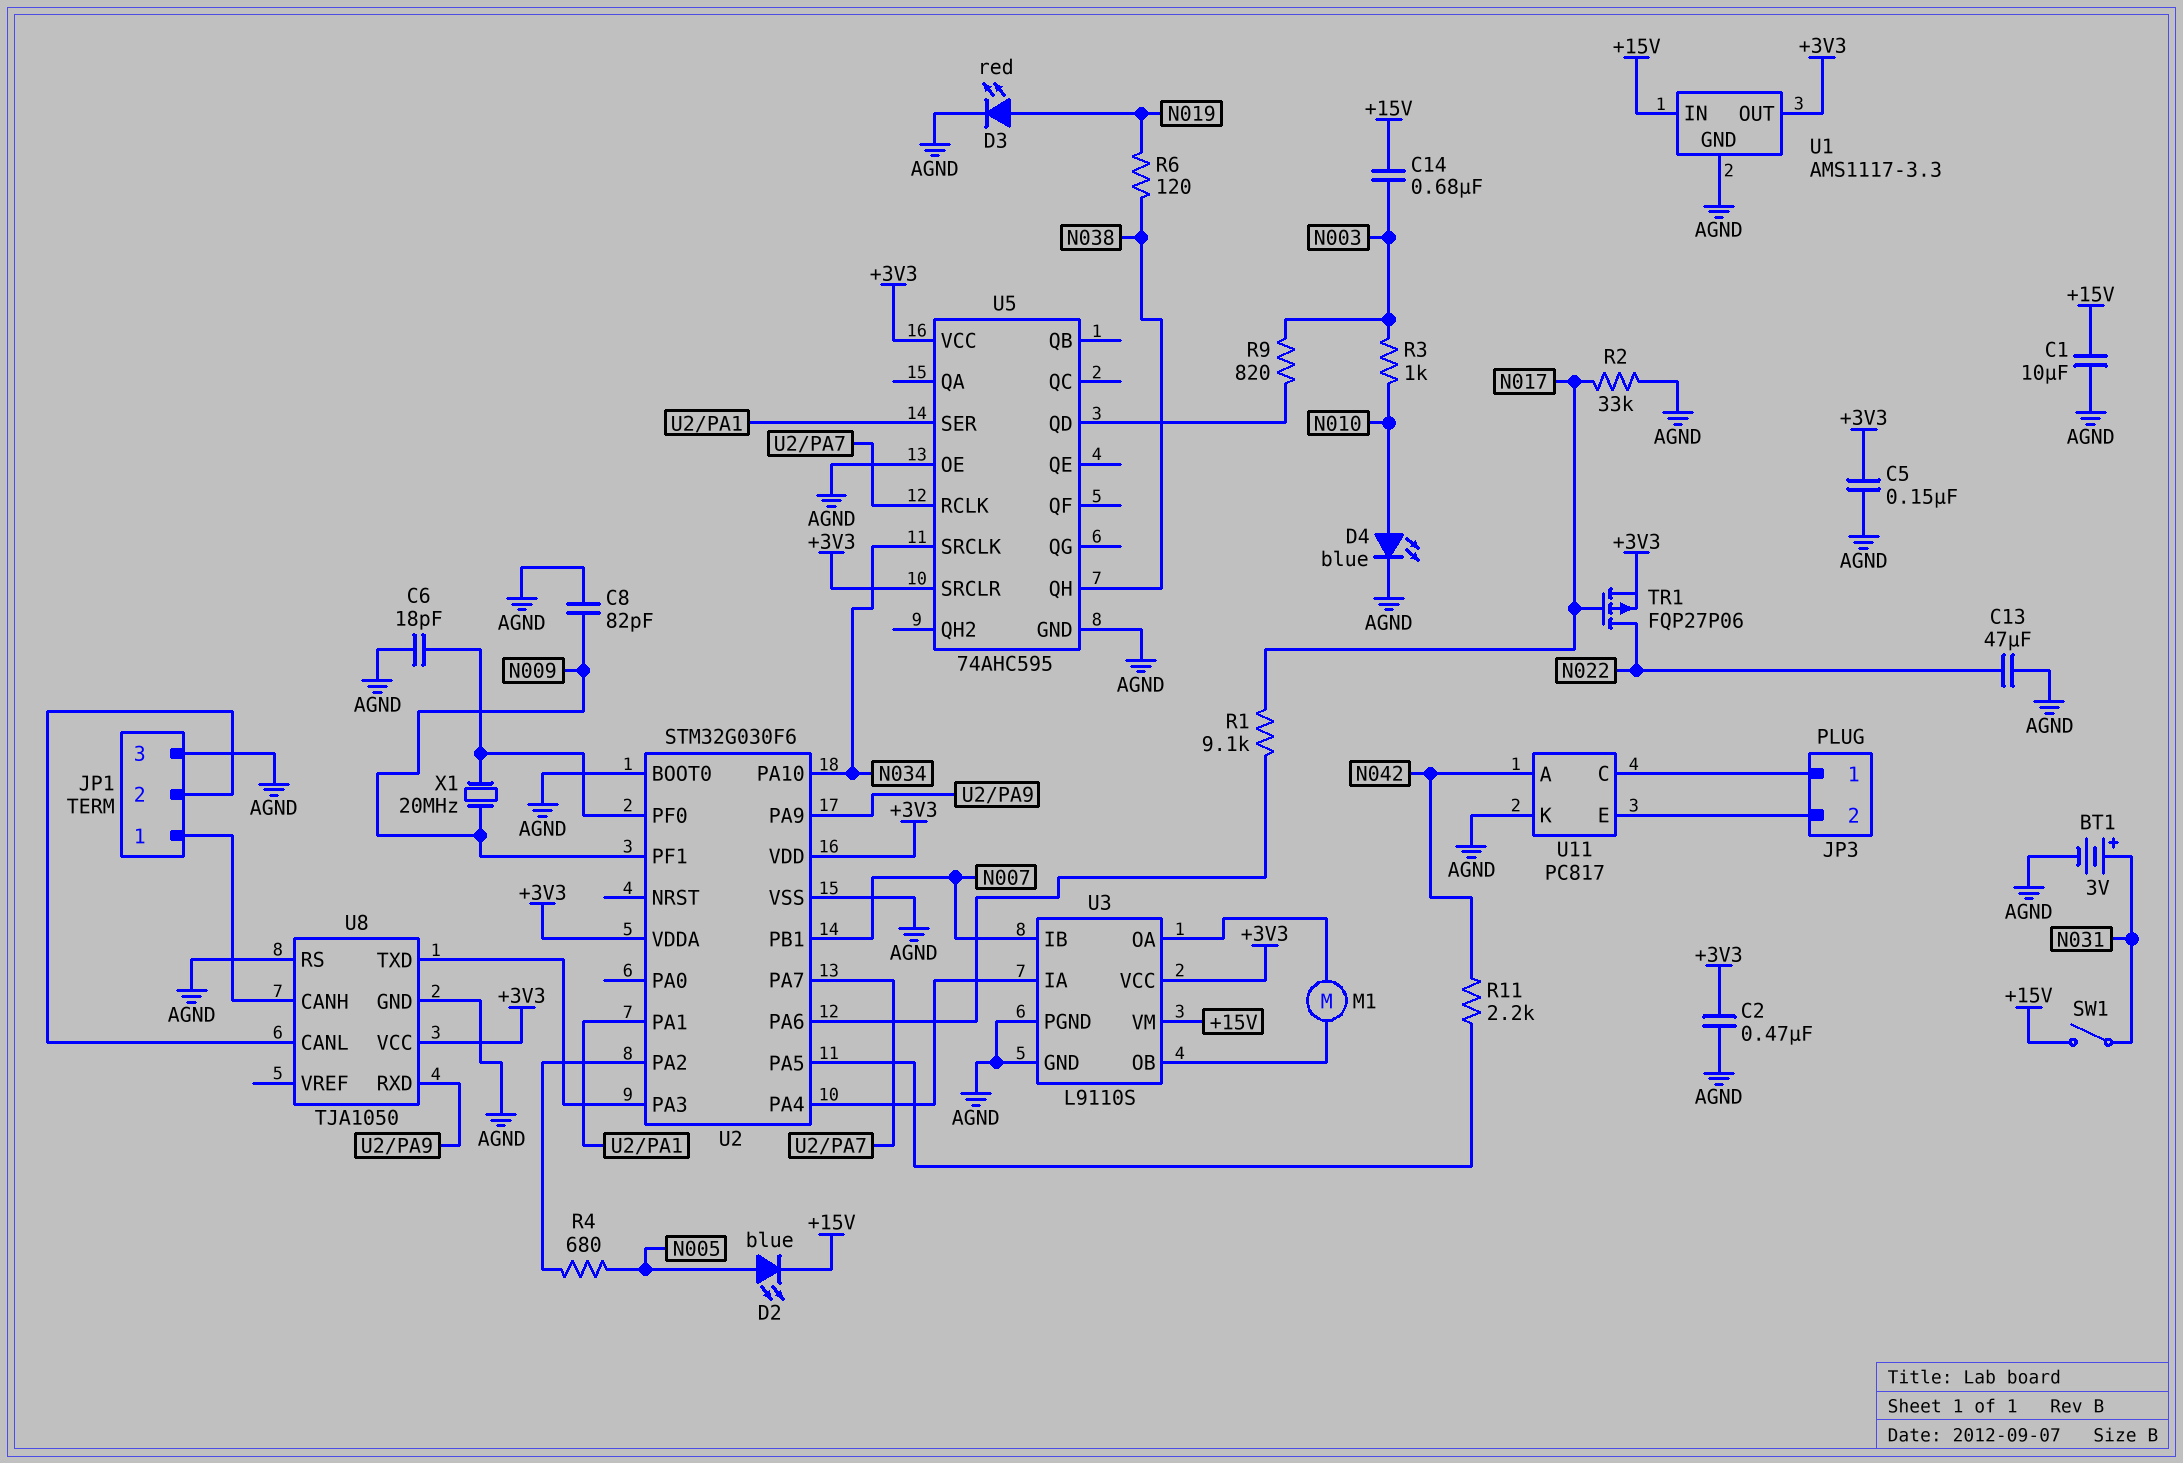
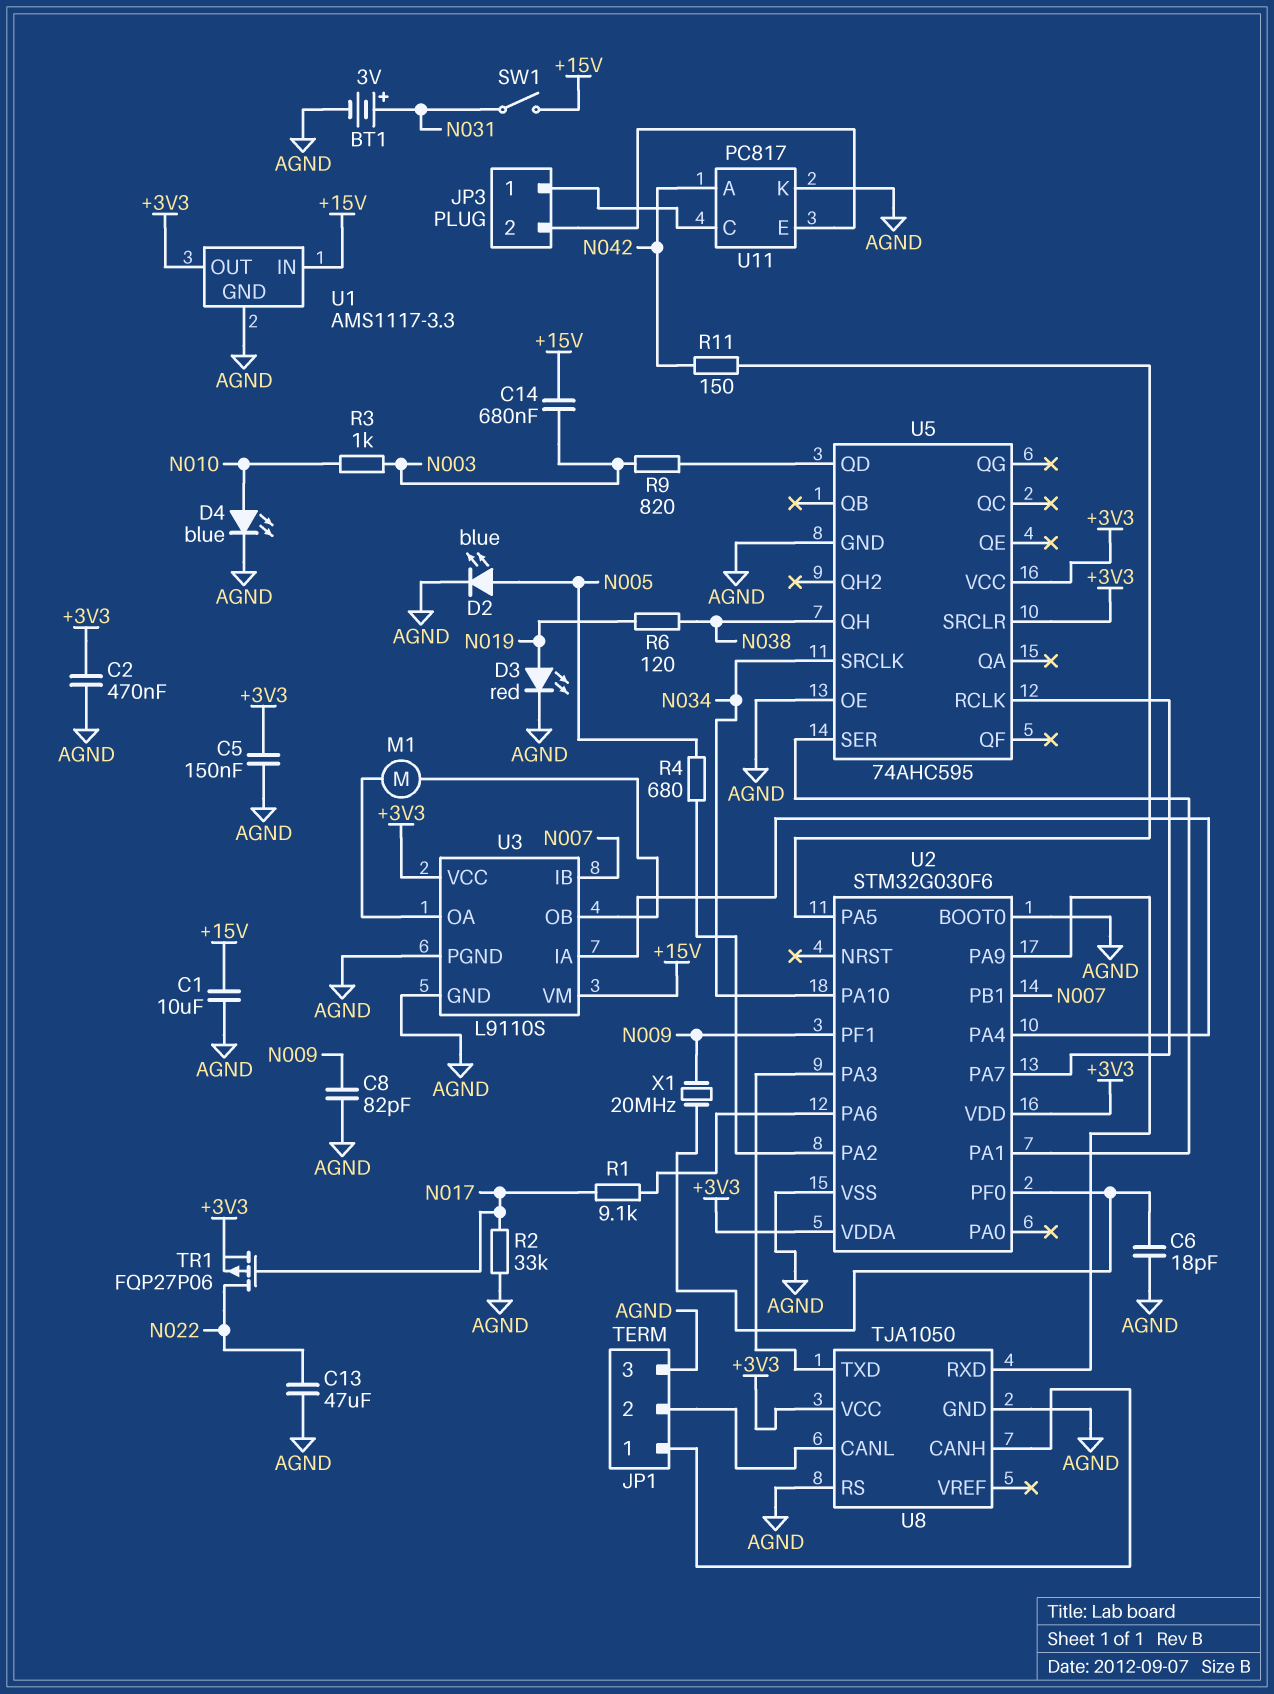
D2: LED blue (A N005, K +15V) -> LED blue (A N005, K AGND)
R11: 2.2k (N042, U2/PA5) -> 150 (N042, U2/PA5)

